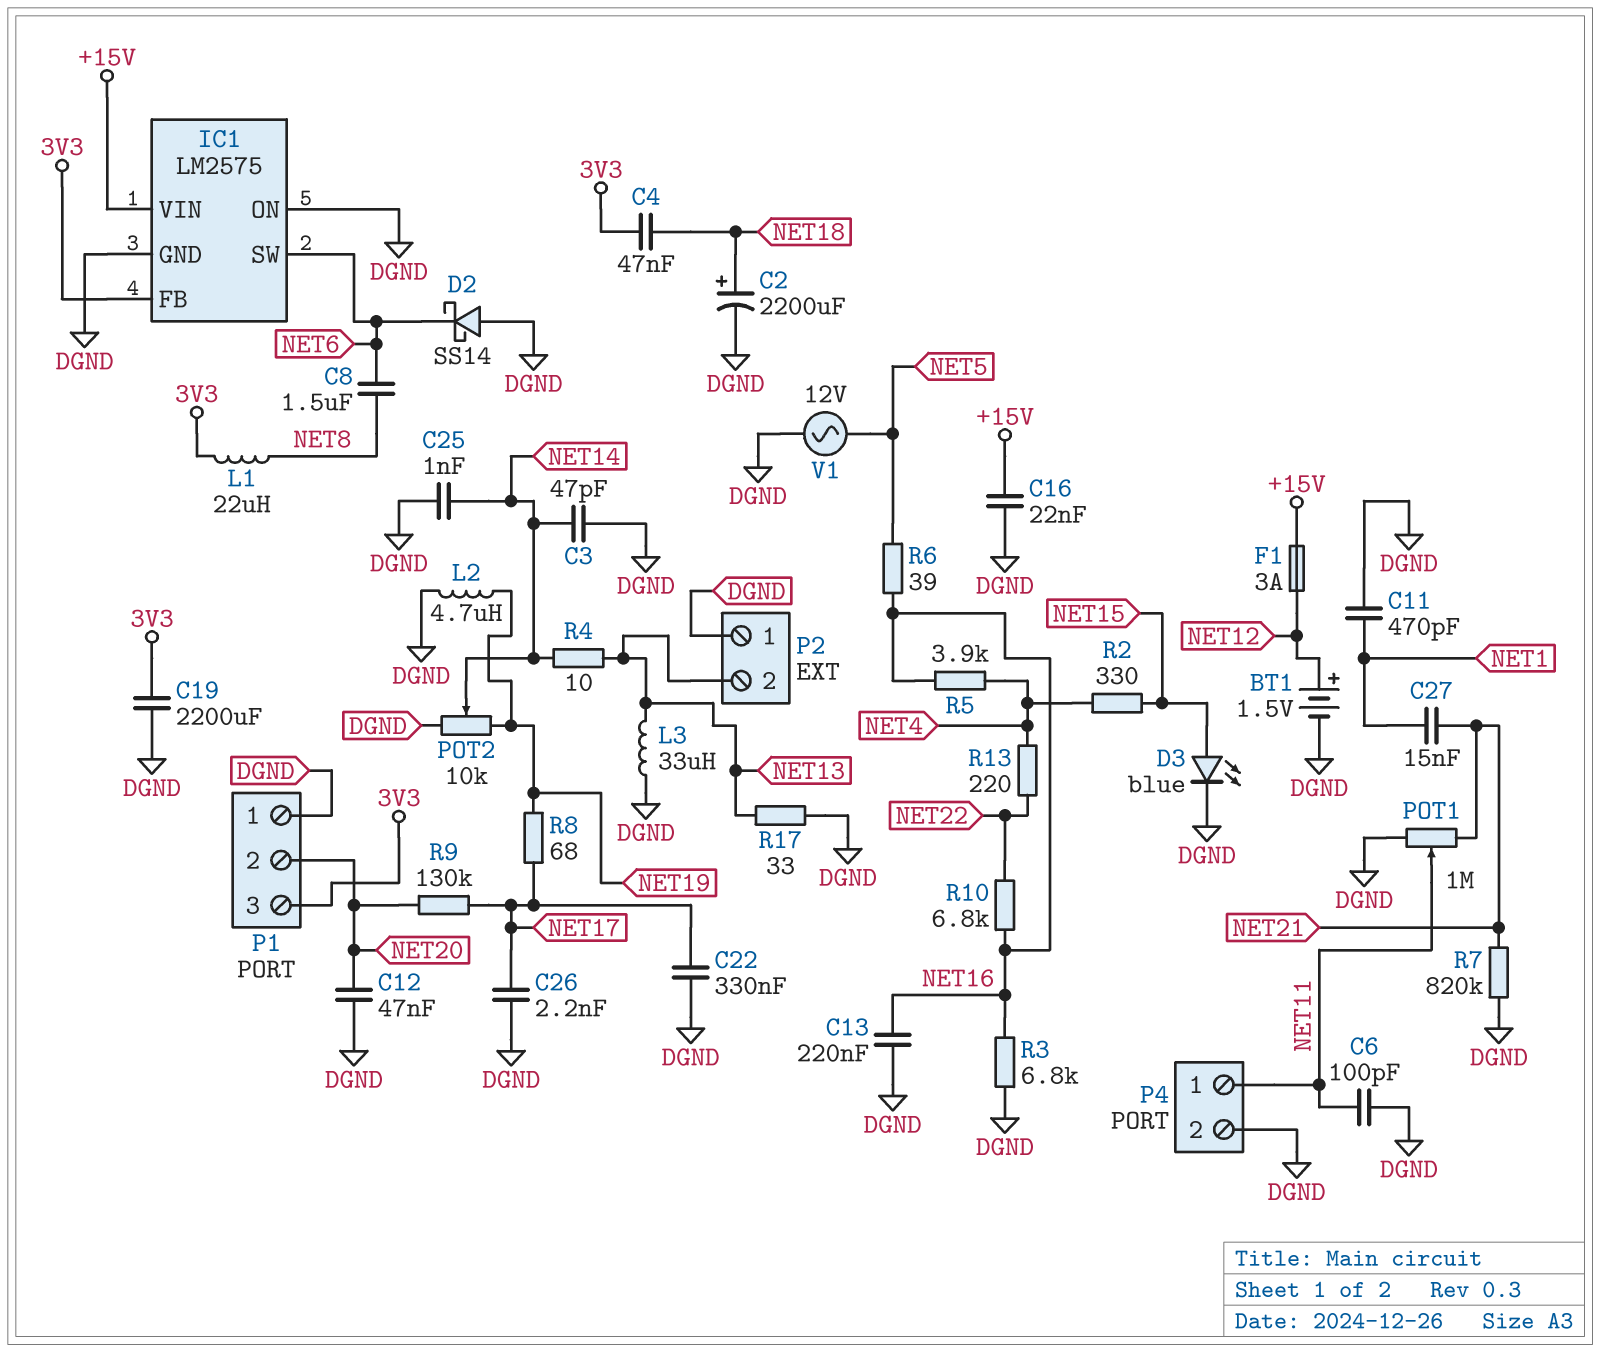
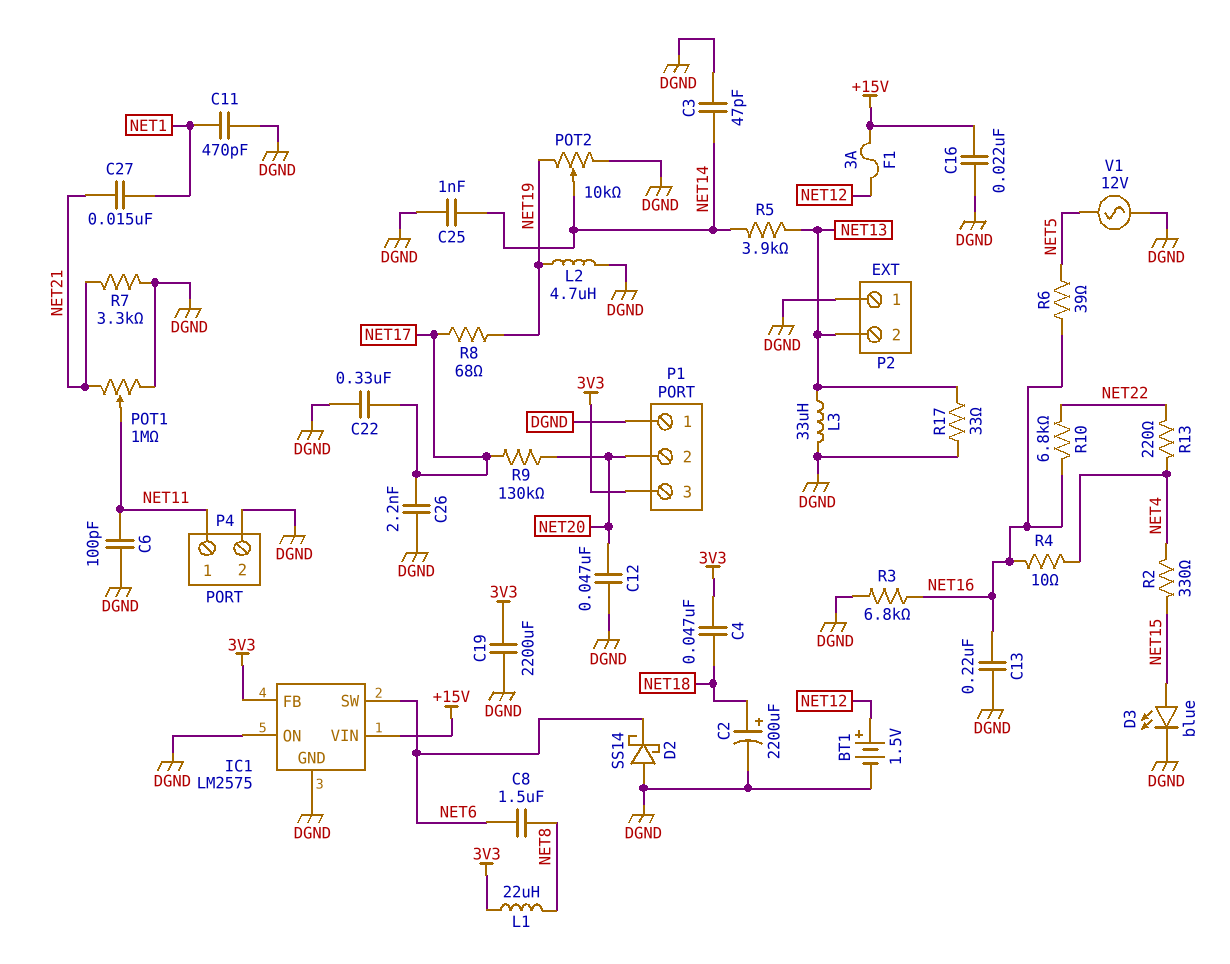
R4: 10 (NET13, NET14) -> 10 (NET4, NET16)
R5: 3.9k (NET4, NET16) -> 3.9k (NET13, NET14)
R7: 820k (DGND, NET21) -> 3.3k (DGND, NET21)

